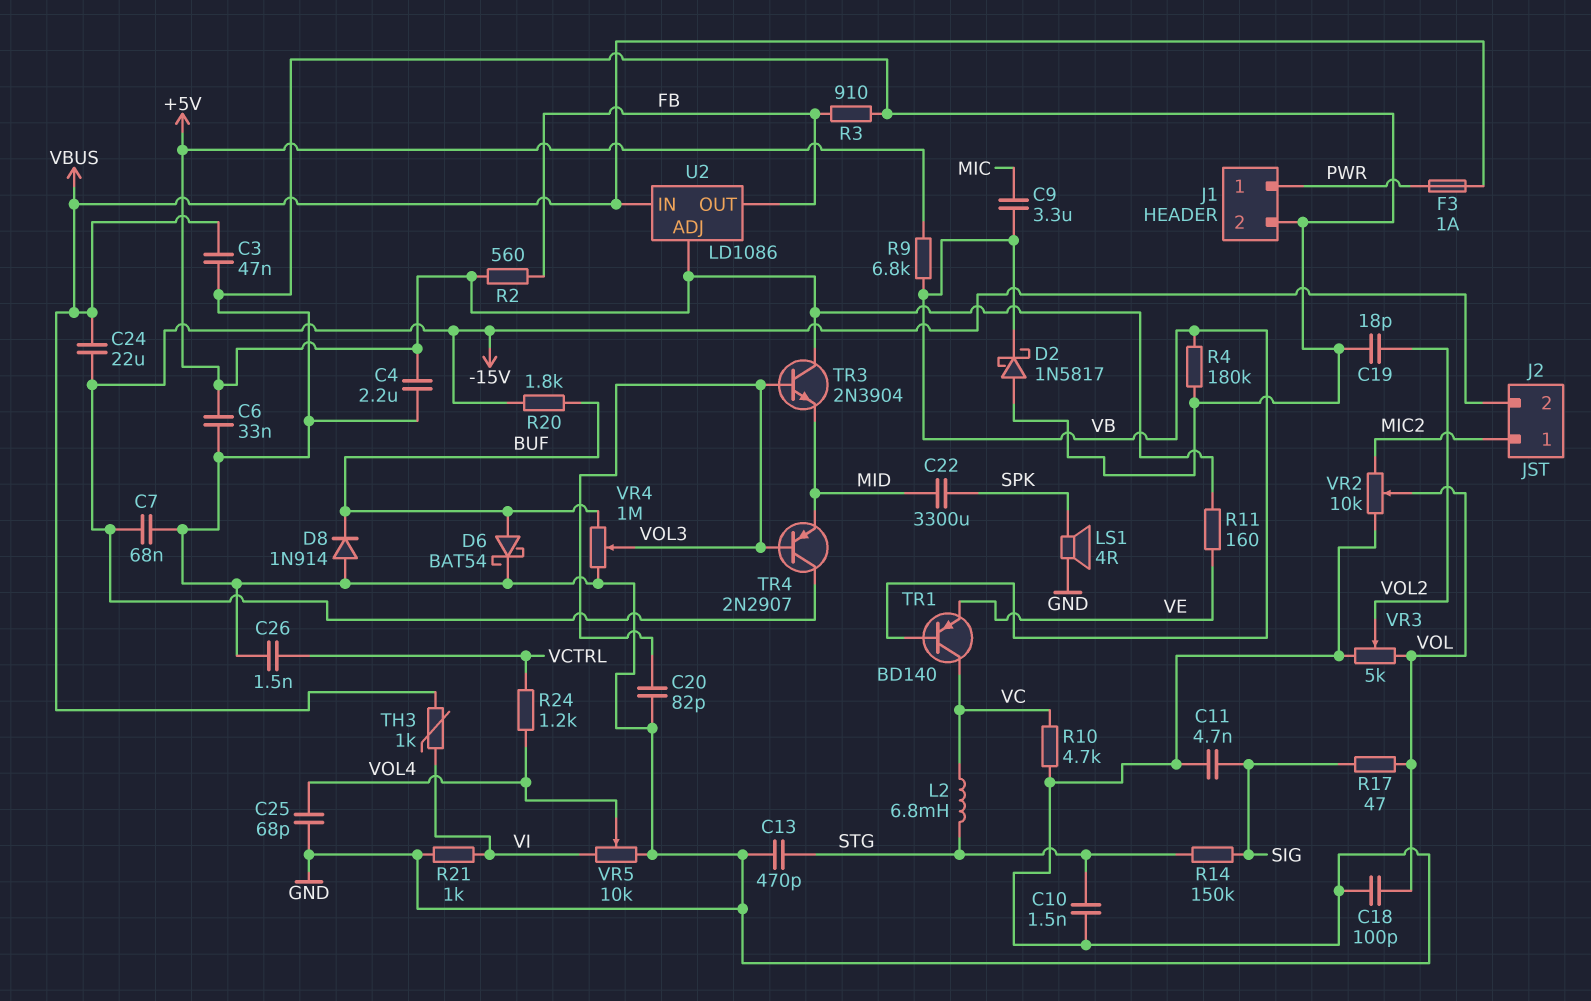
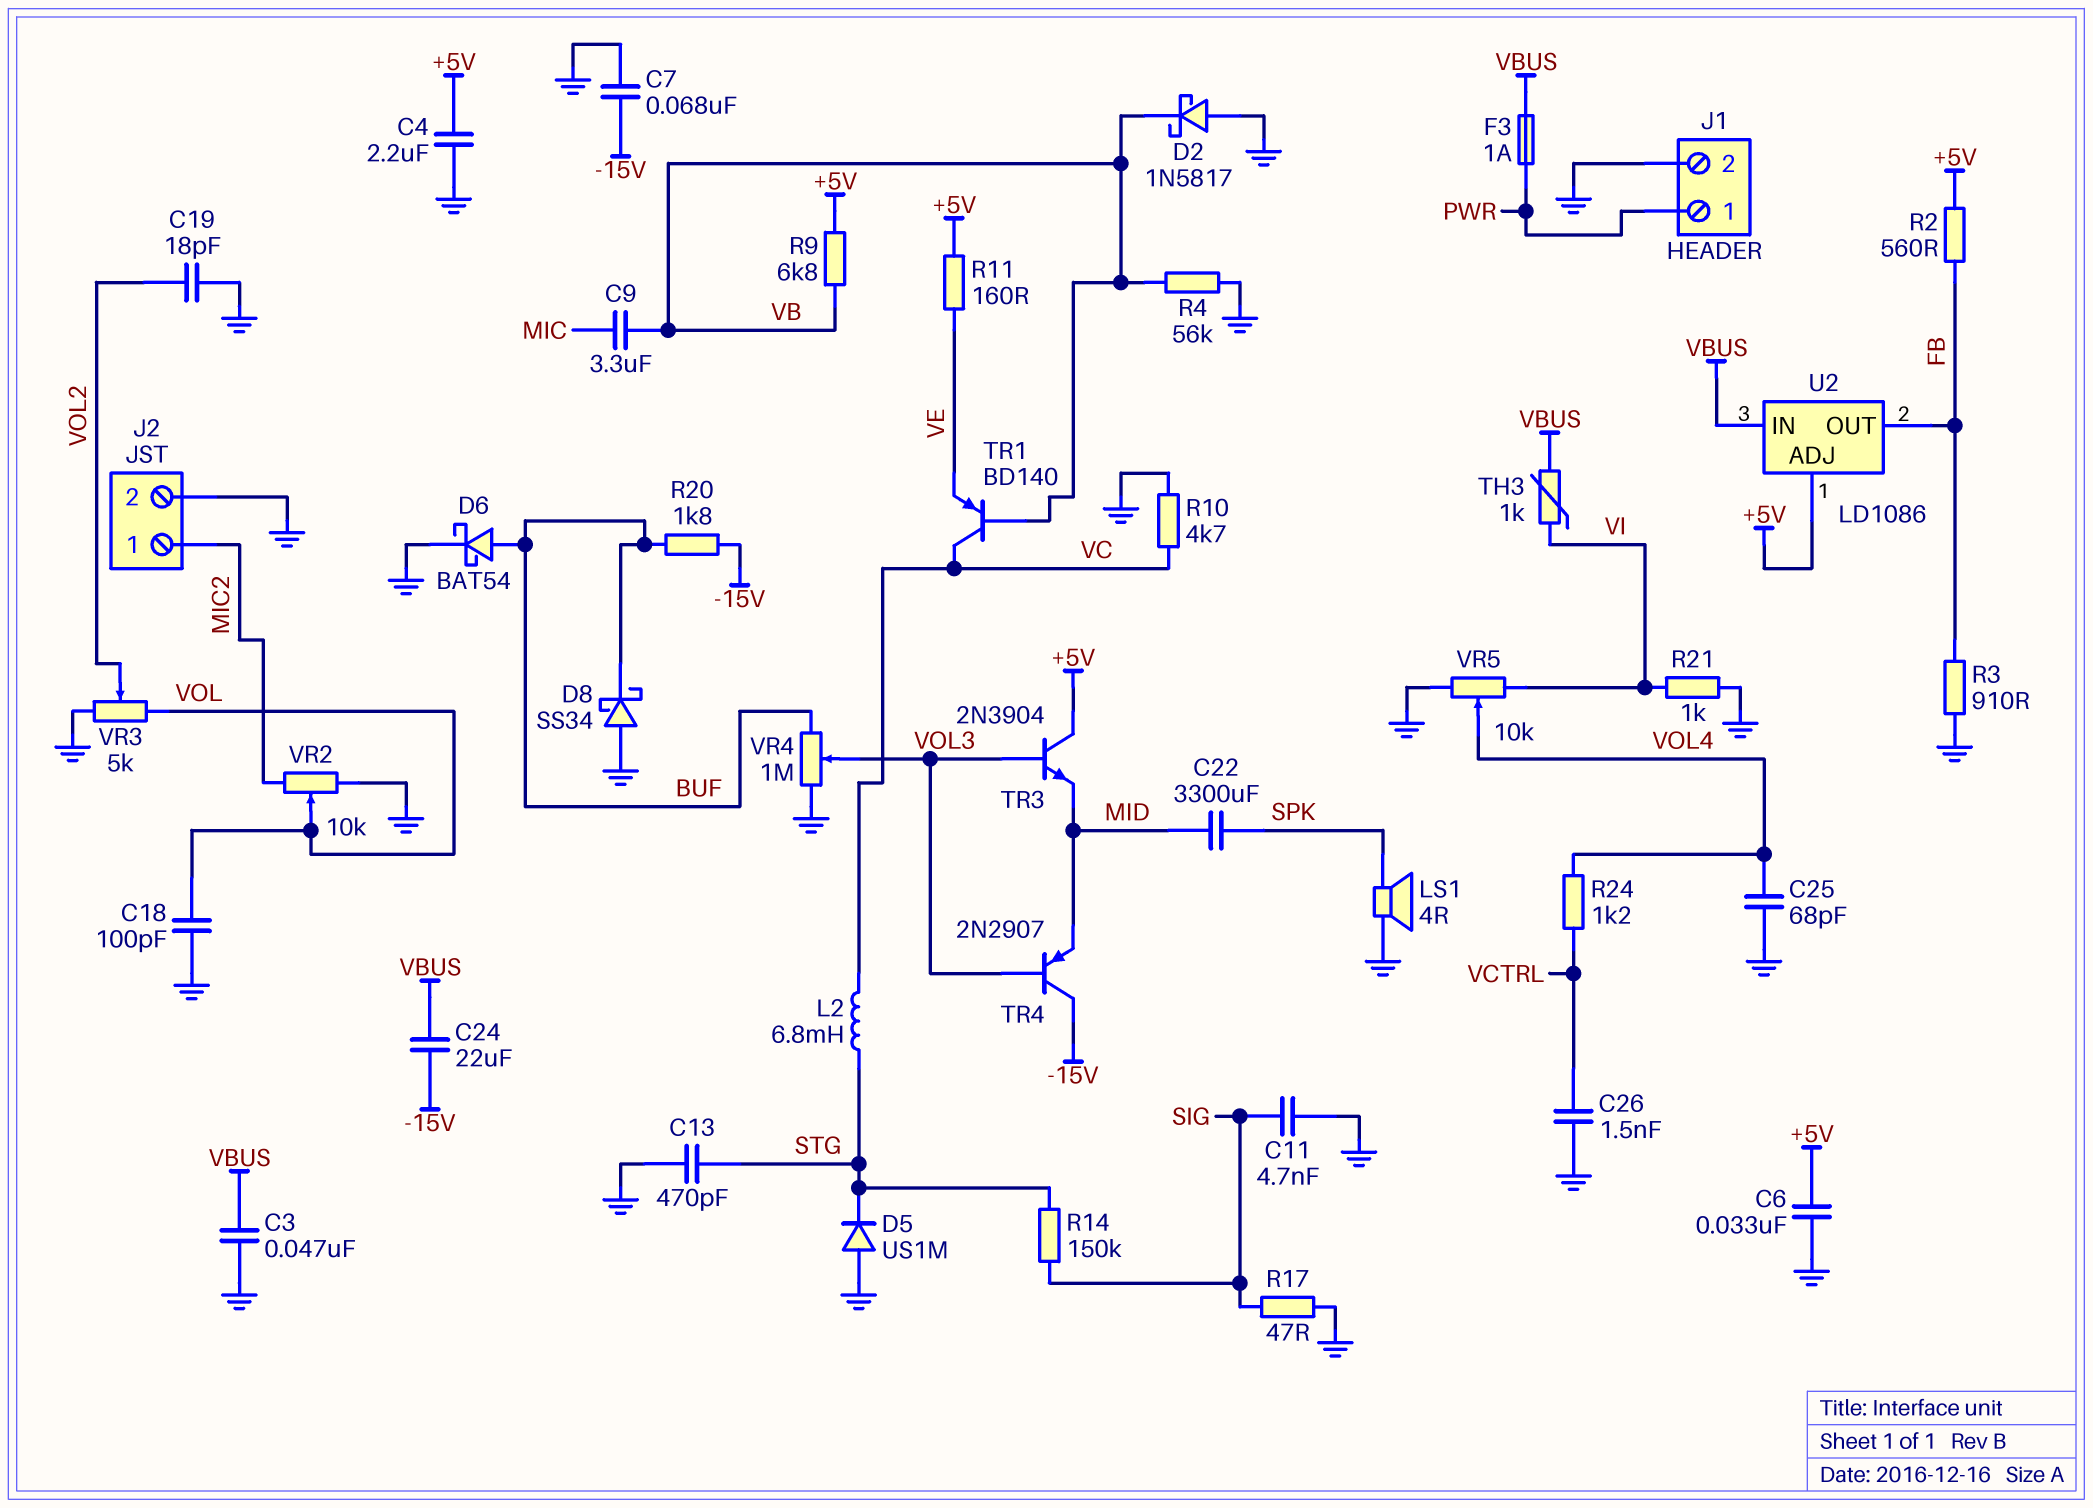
C10: 1.5nF (GND, STG) -> none
C20: 82pF (GND, VOL3) -> none
D5: none -> diode US1M (A GND, K STG)
D8: diode 1N914 (A GND, K BUF) -> schottky SS34 (A GND, K BUF)
J2 pin 2: -15V -> GND
R4: 180k (GND, VB) -> 56k (GND, VB)
R17: 47 (SIG, VOL) -> 47 (GND, SIG)

